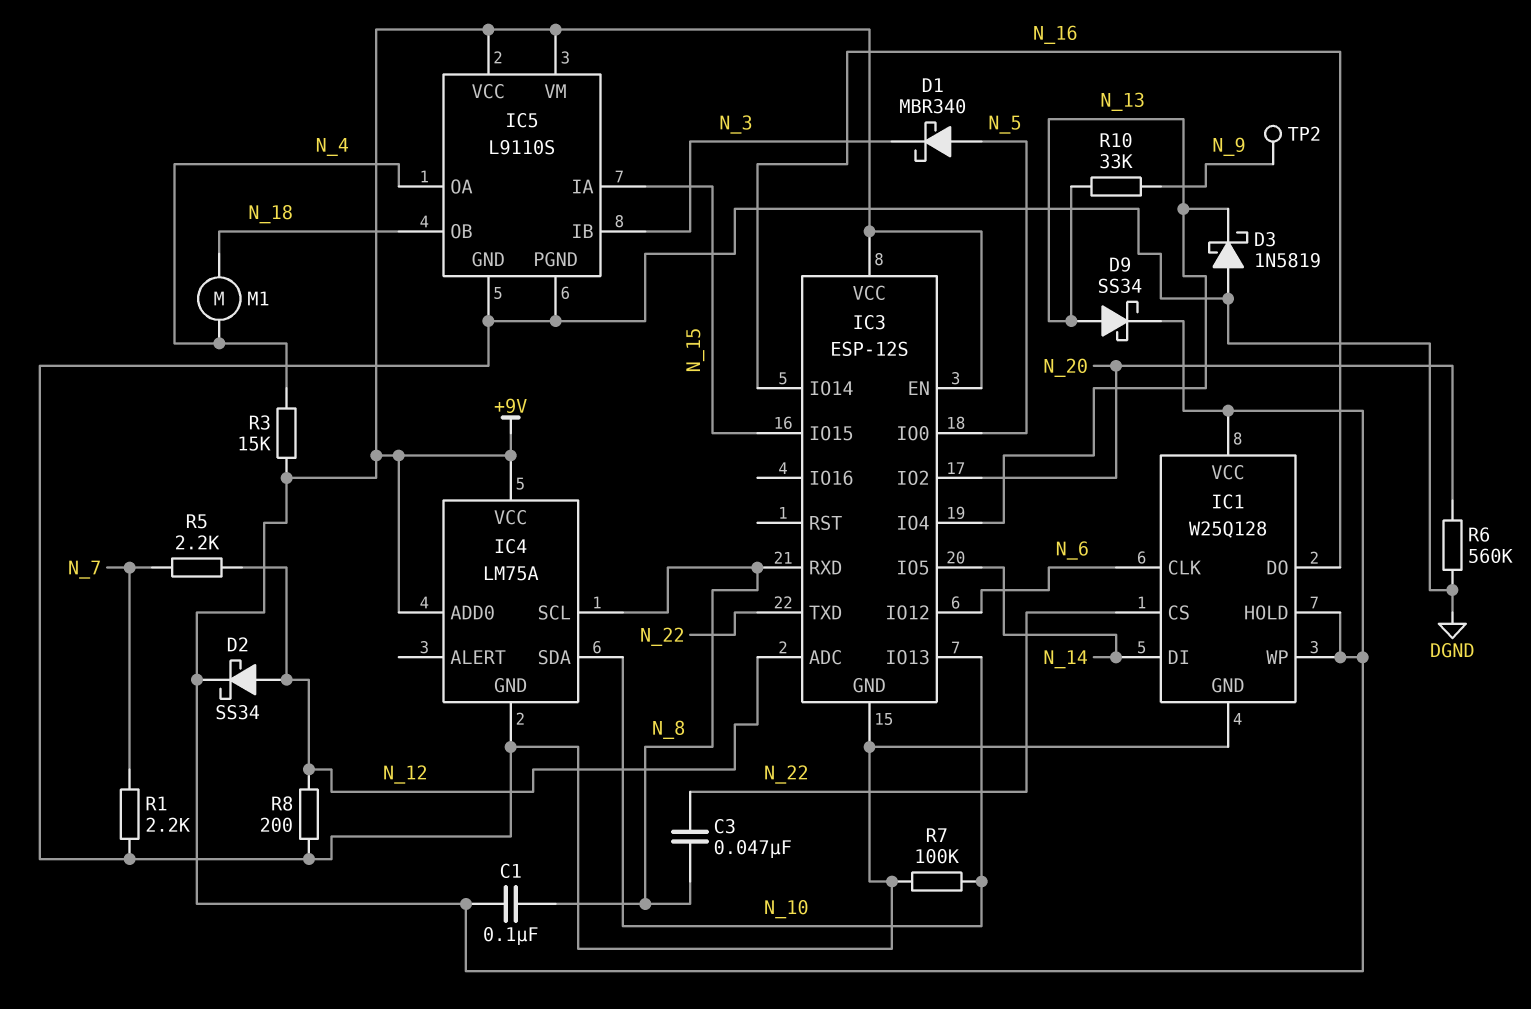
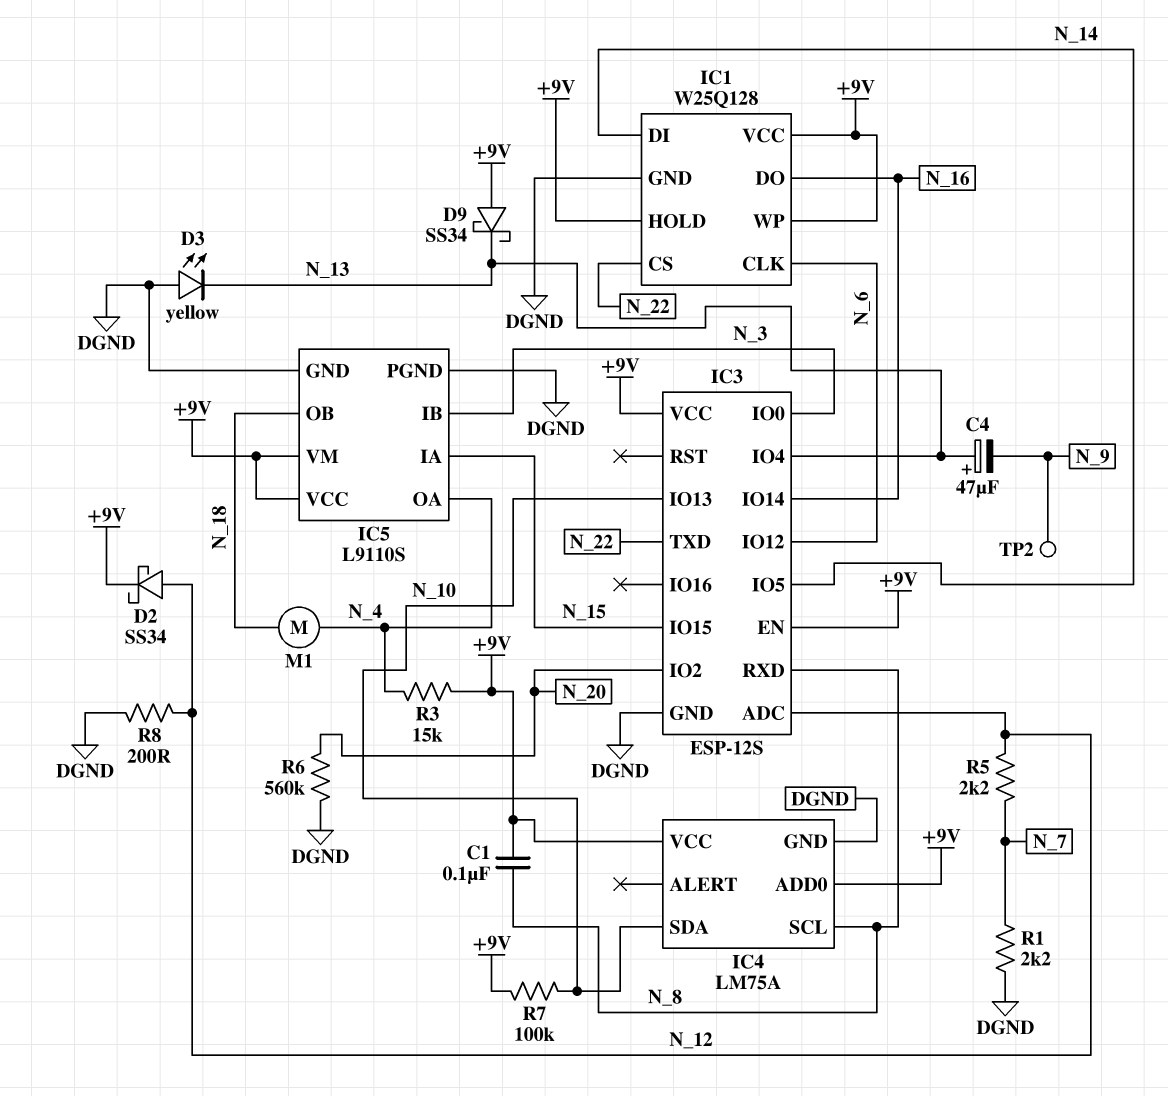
C3: 47nF (N_8, N_22) -> none
C4: none -> 47uF (plus N_13, minus N_9)
D1: schottky MBR340 (A N_5, K N_3) -> none
D3: schottky 1N5819 (A DGND, K N_13) -> LED yellow (A DGND, K N_13)
D9: schottky SS34 (A N_13, K +9V) -> schottky SS34 (A +9V, K N_13)
IC3 pin IO0: N_5 -> N_3
R7: 100k (DGND, N_10) -> 100k (+9V, N_10)
R10: 33k (N_9, N_13) -> none

